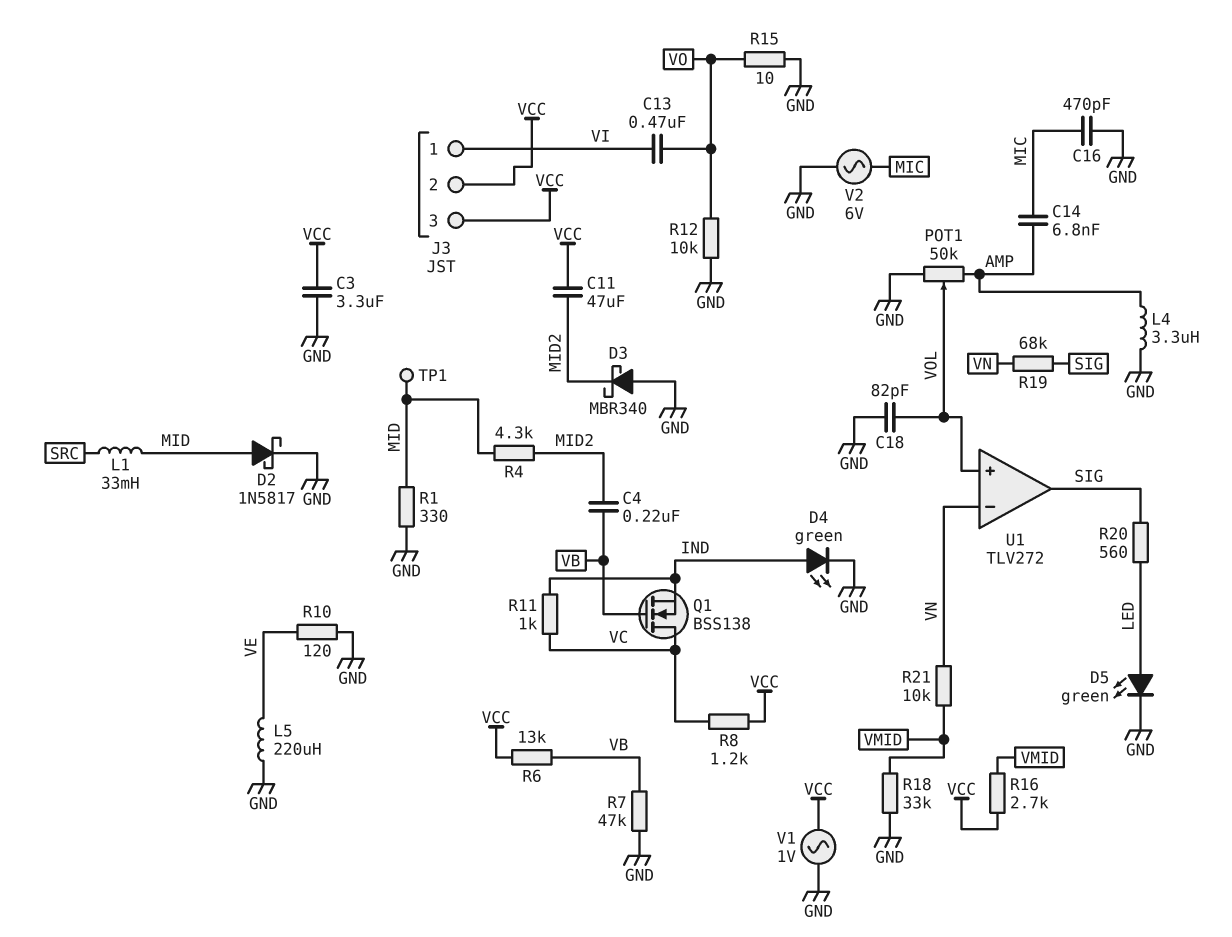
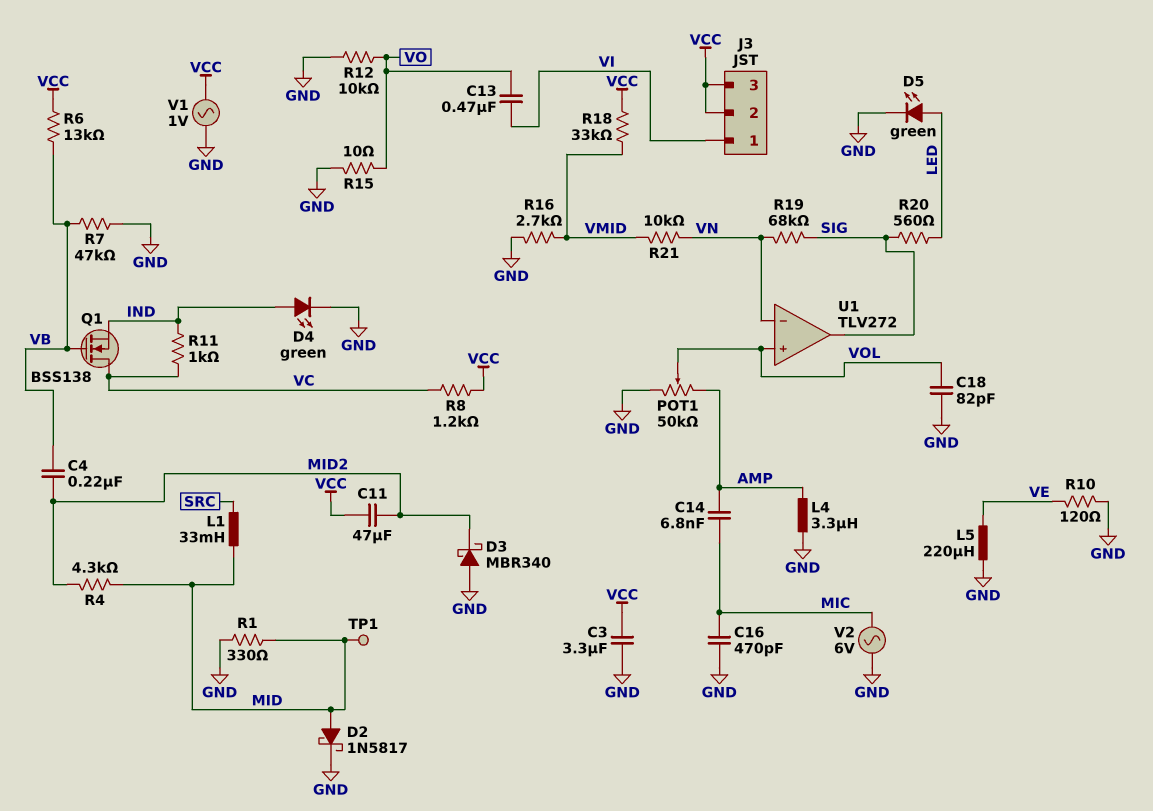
R16: 2.7k (VCC, VMID) -> 2.7k (GND, VMID)
R18: 33k (GND, VMID) -> 33k (VCC, VMID)

